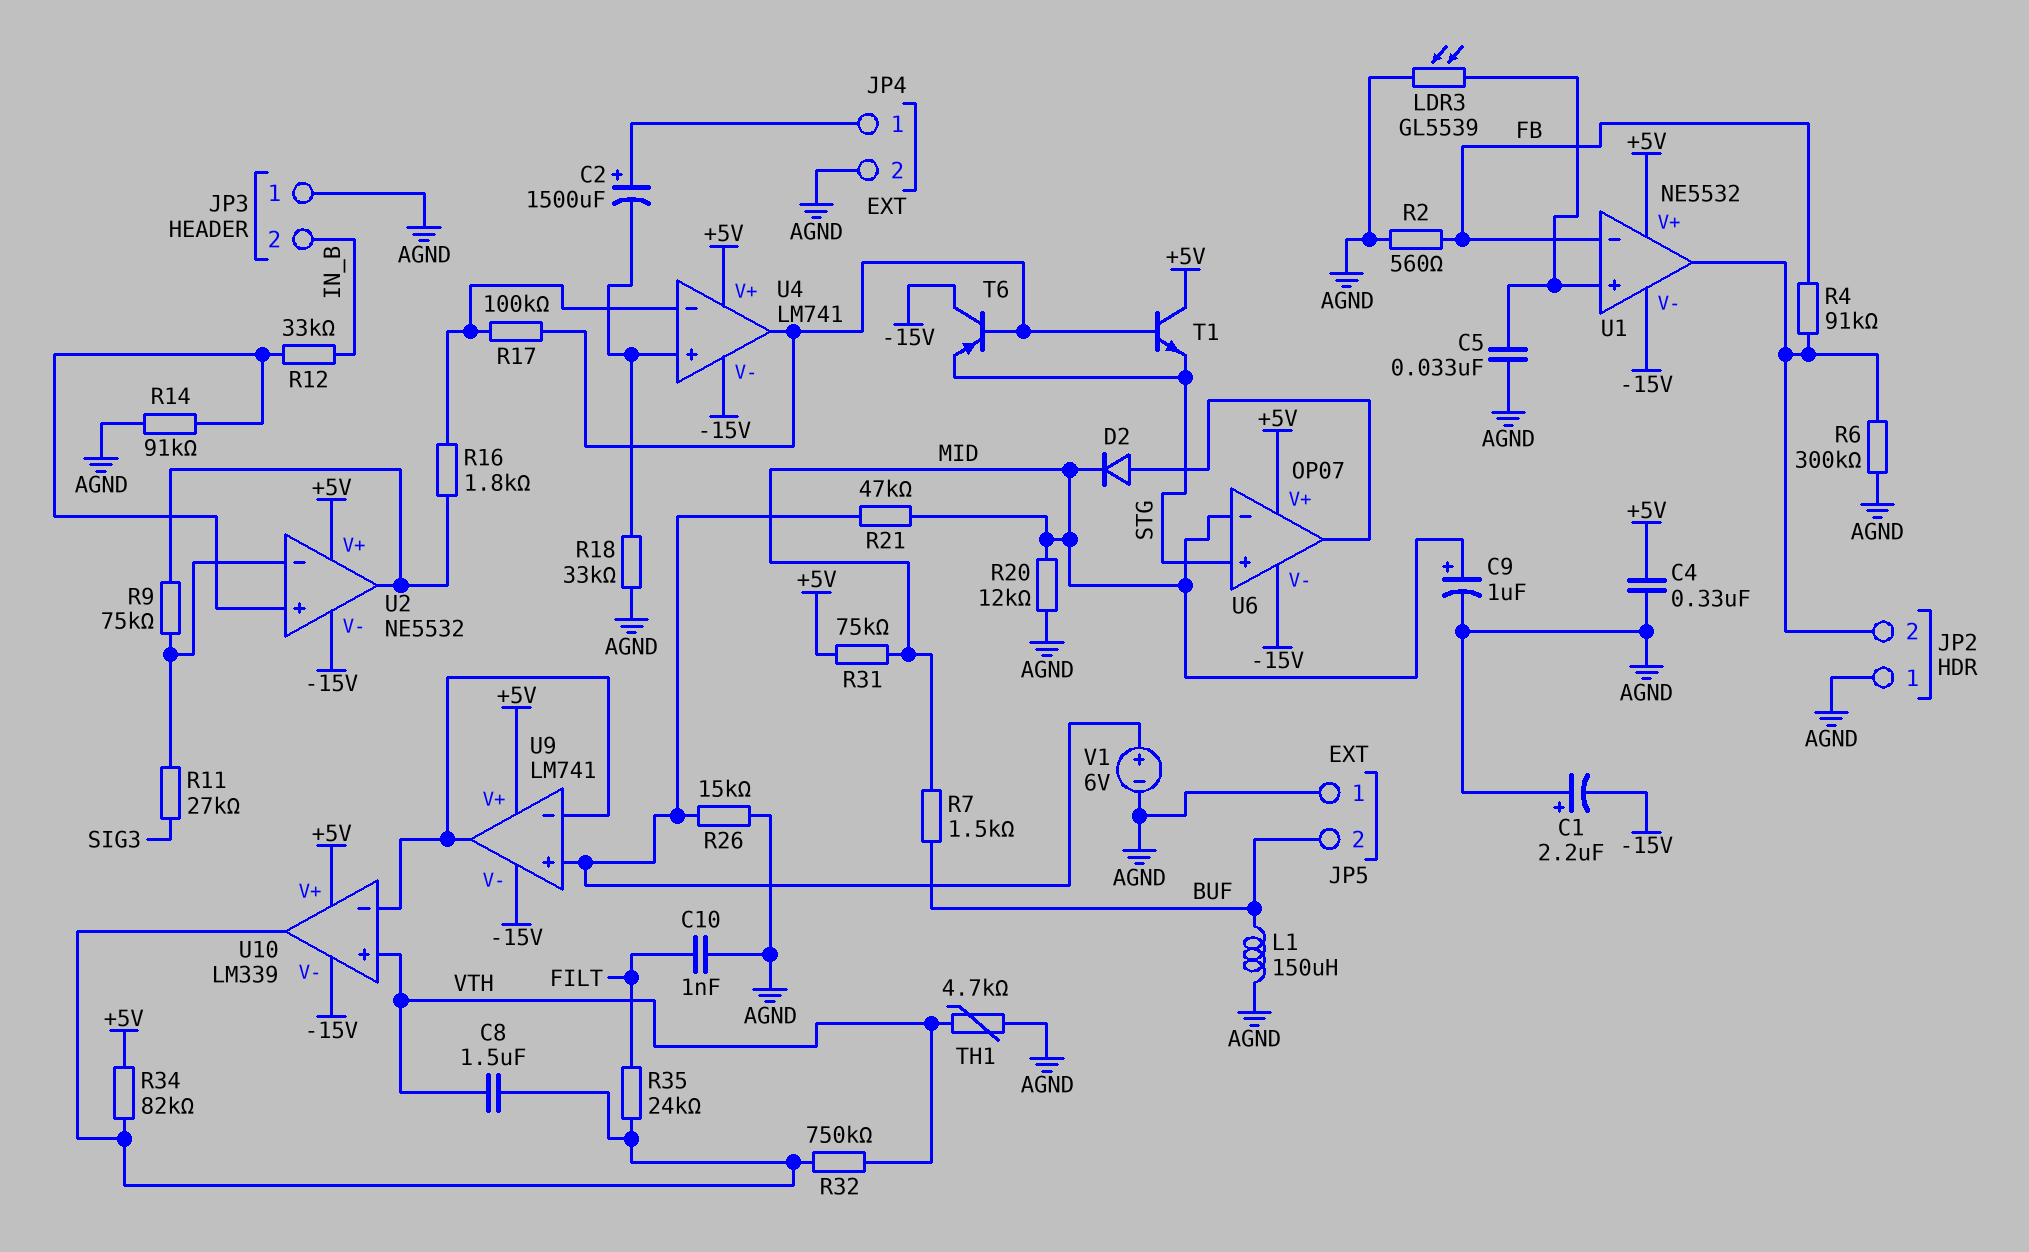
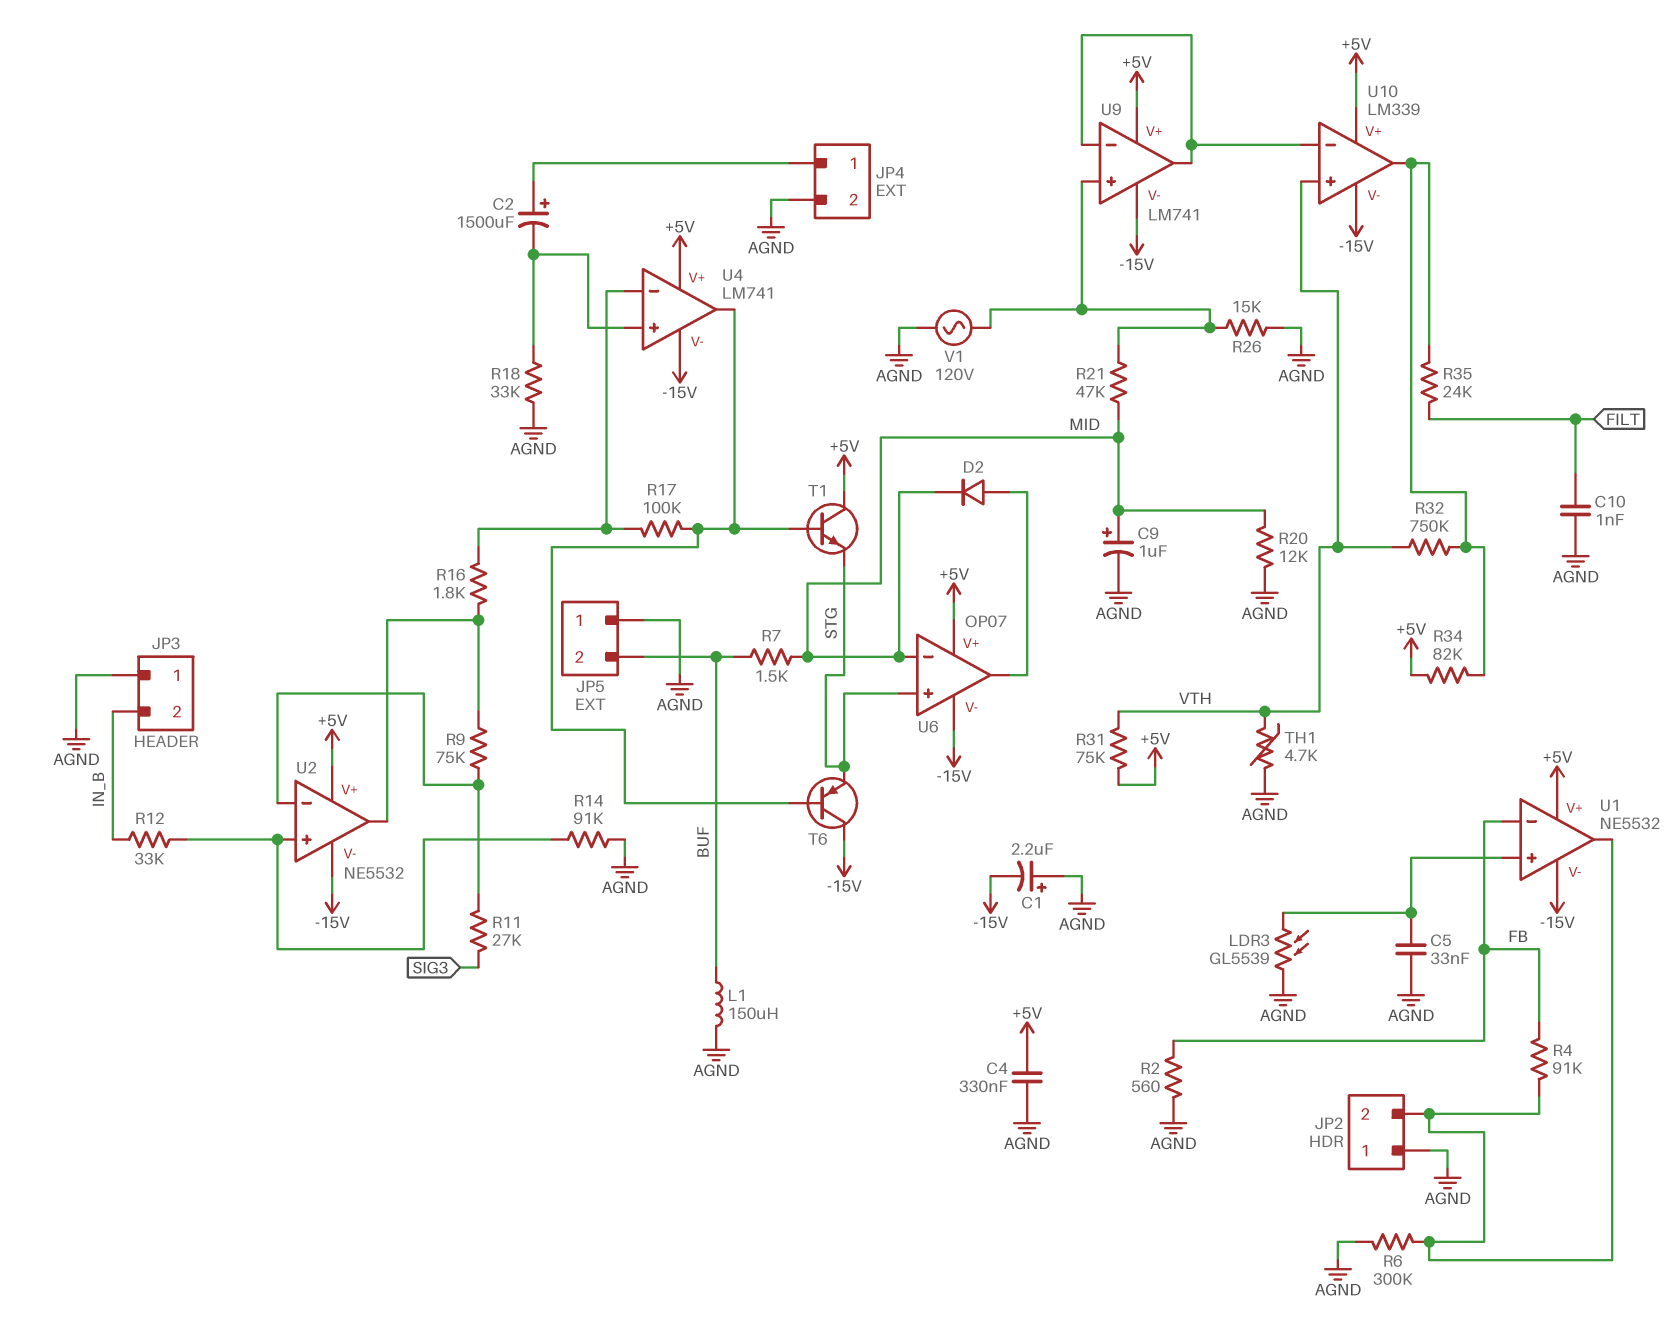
C8: 1.5uF (U10/out, VTH) -> none
R31: 75k (+5V, MID) -> 75k (+5V, VTH)
V1: 6V (plus U9/in+, minus AGND) -> AC 120V (AGND, U9/in+)

